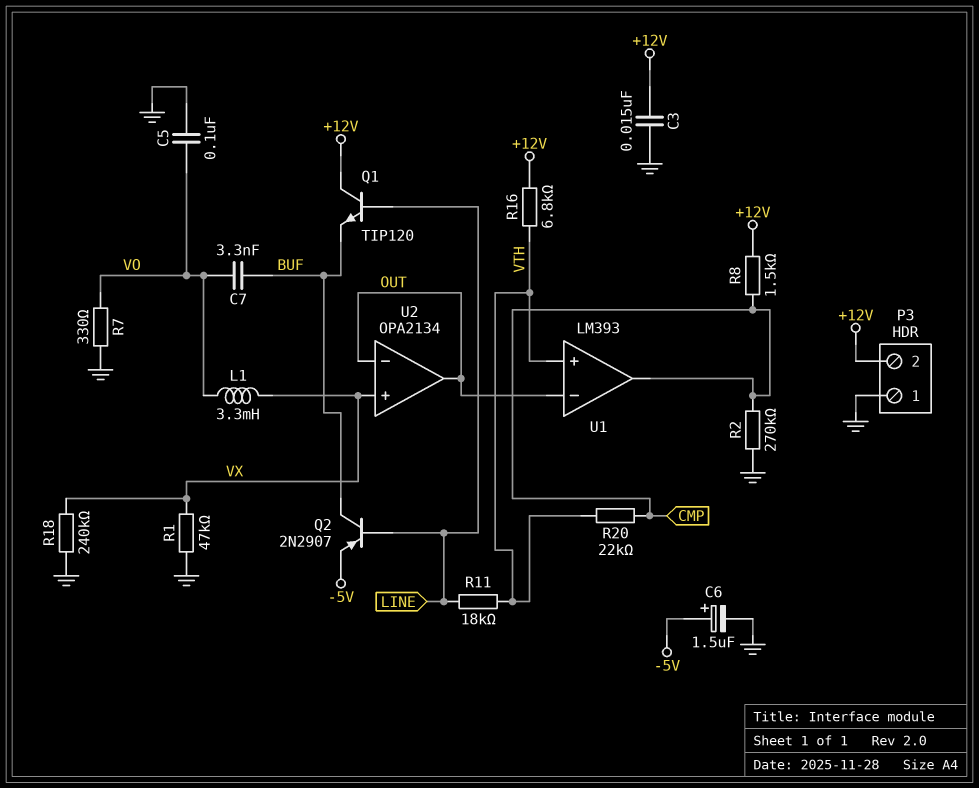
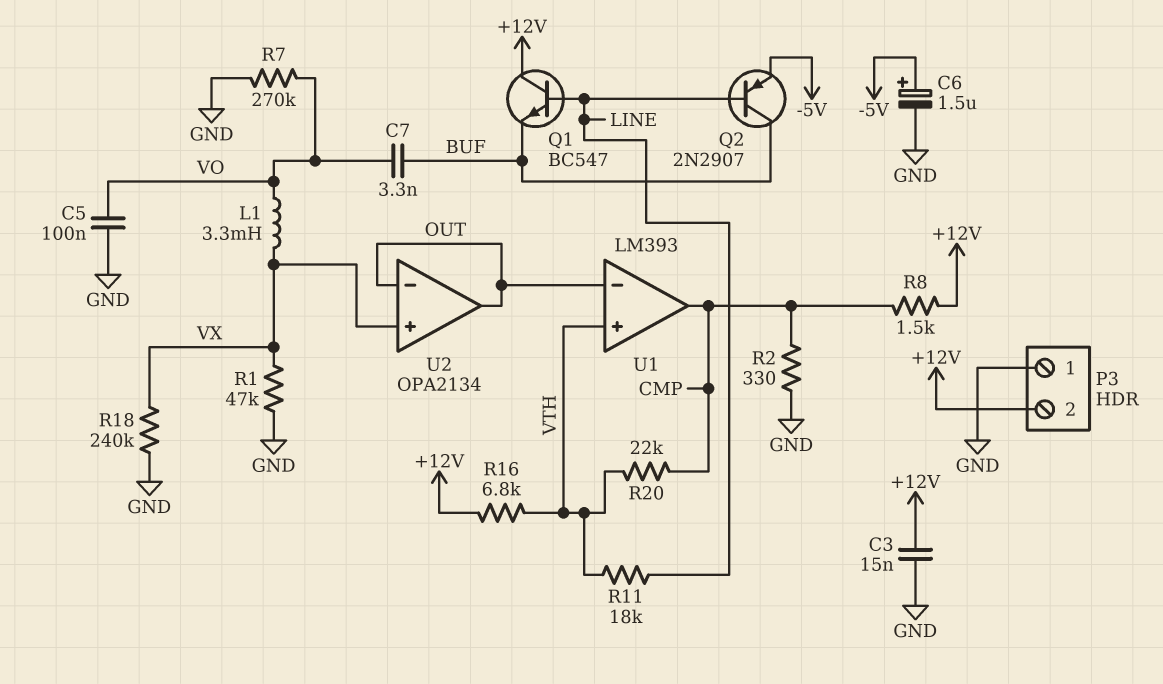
Q1: NPN TIP120 (B LINE, C +12V, E BUF) -> NPN BC547 (B LINE, C +12V, E BUF)
R2: 270k (CMP, GND) -> 330 (CMP, GND)
R7: 330 (GND, VO) -> 270k (GND, VO)

